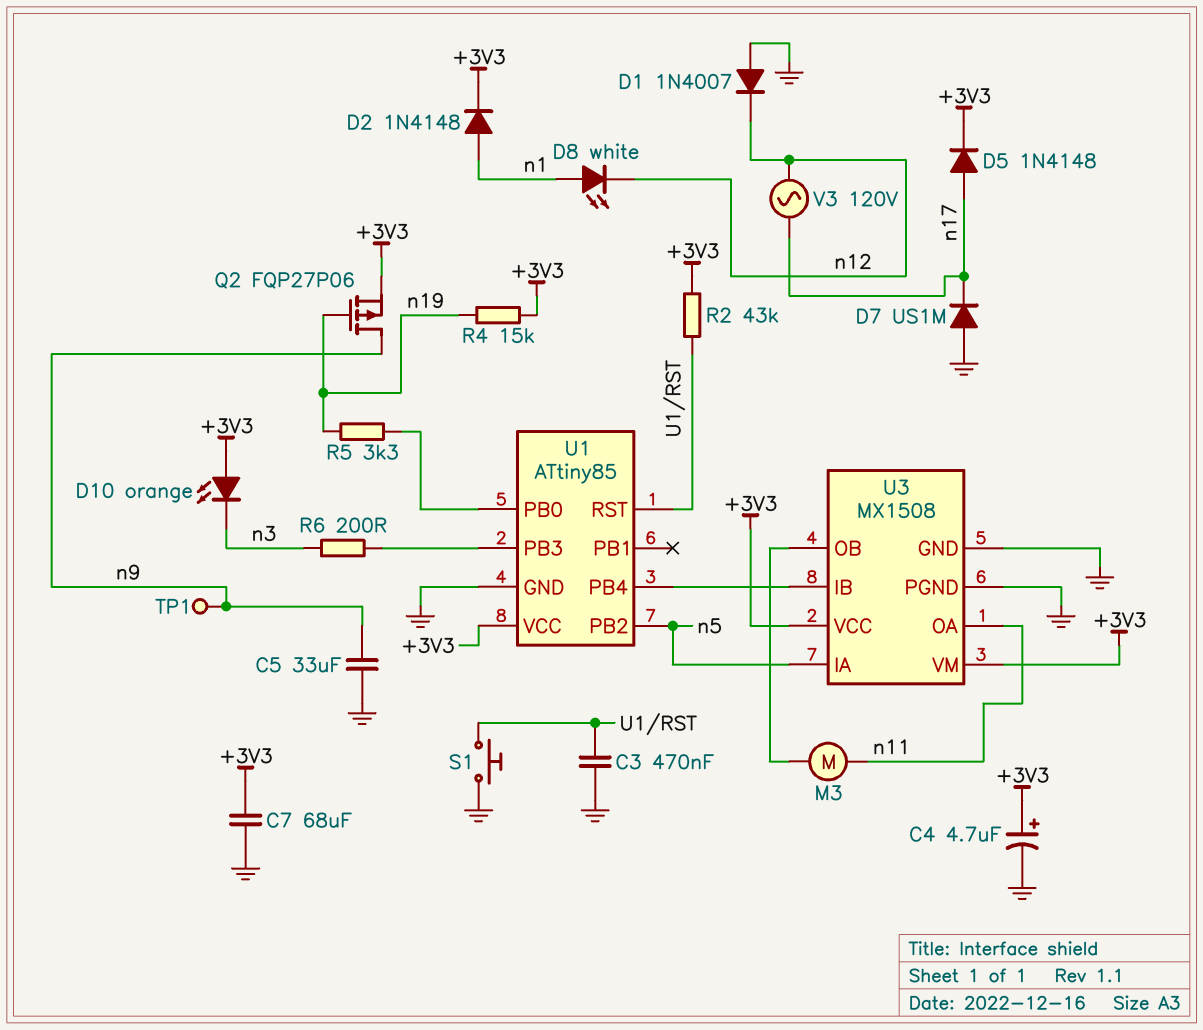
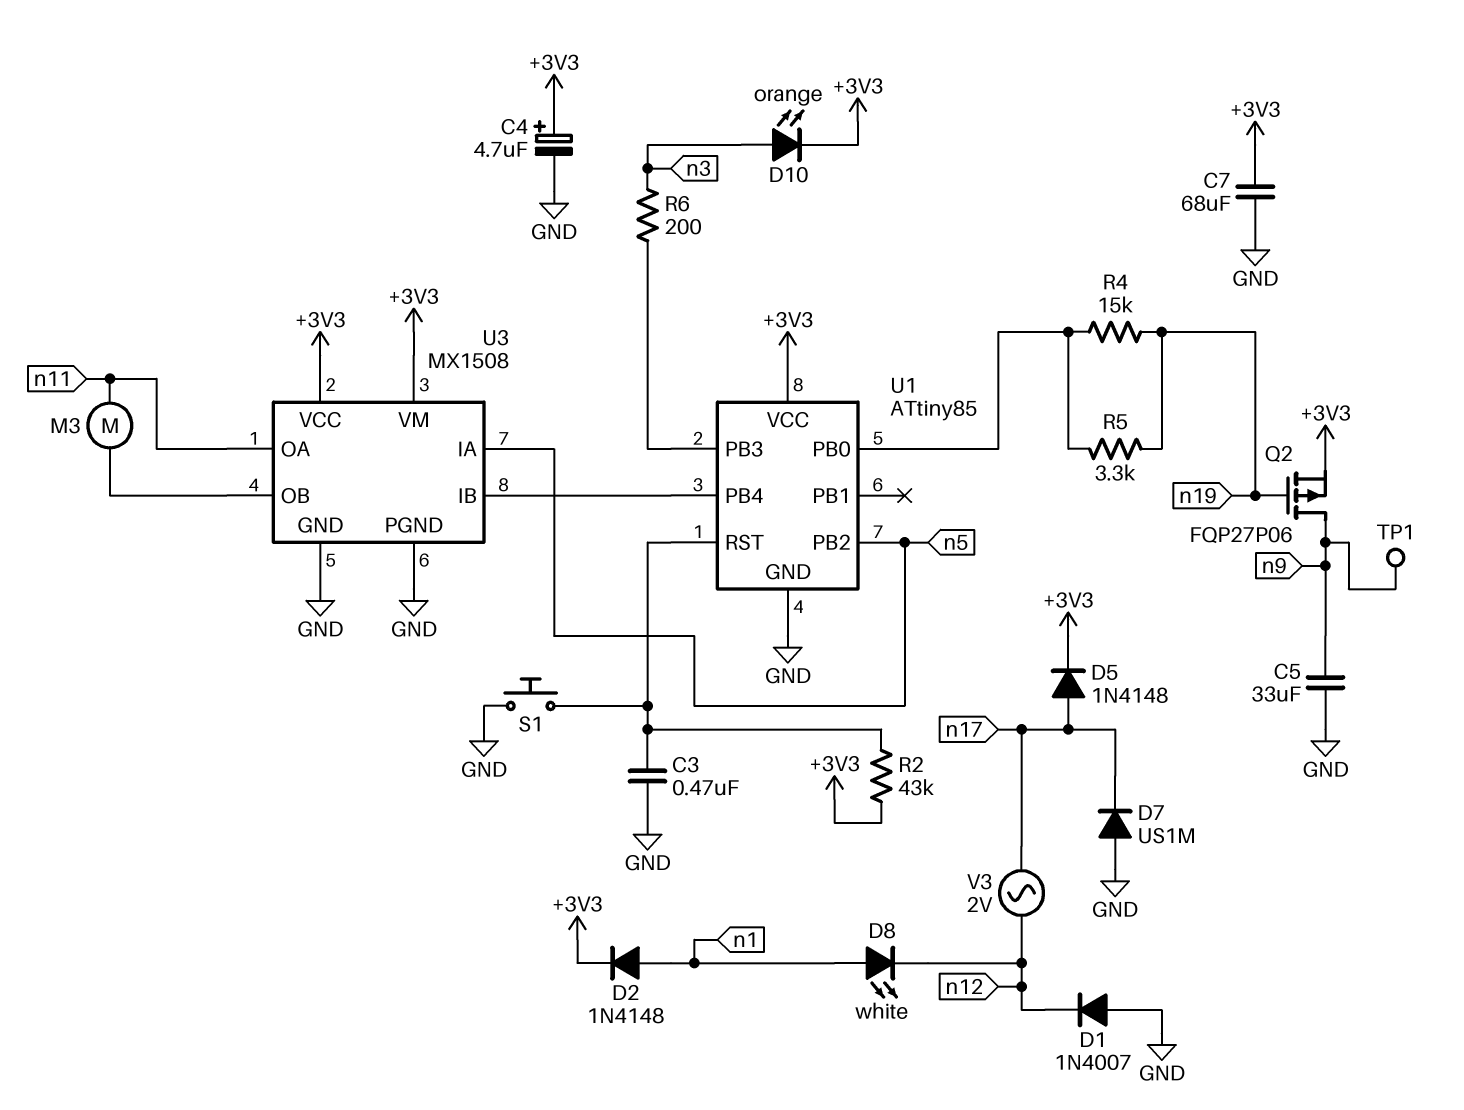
D10: LED orange (A +3V3, K n3) -> LED orange (A n3, K +3V3)
R4: 15k (+3V3, n19) -> 15k (U1/PB0, n19)
V3: AC 120V (n12, n17) -> AC 2V (n12, n17)

